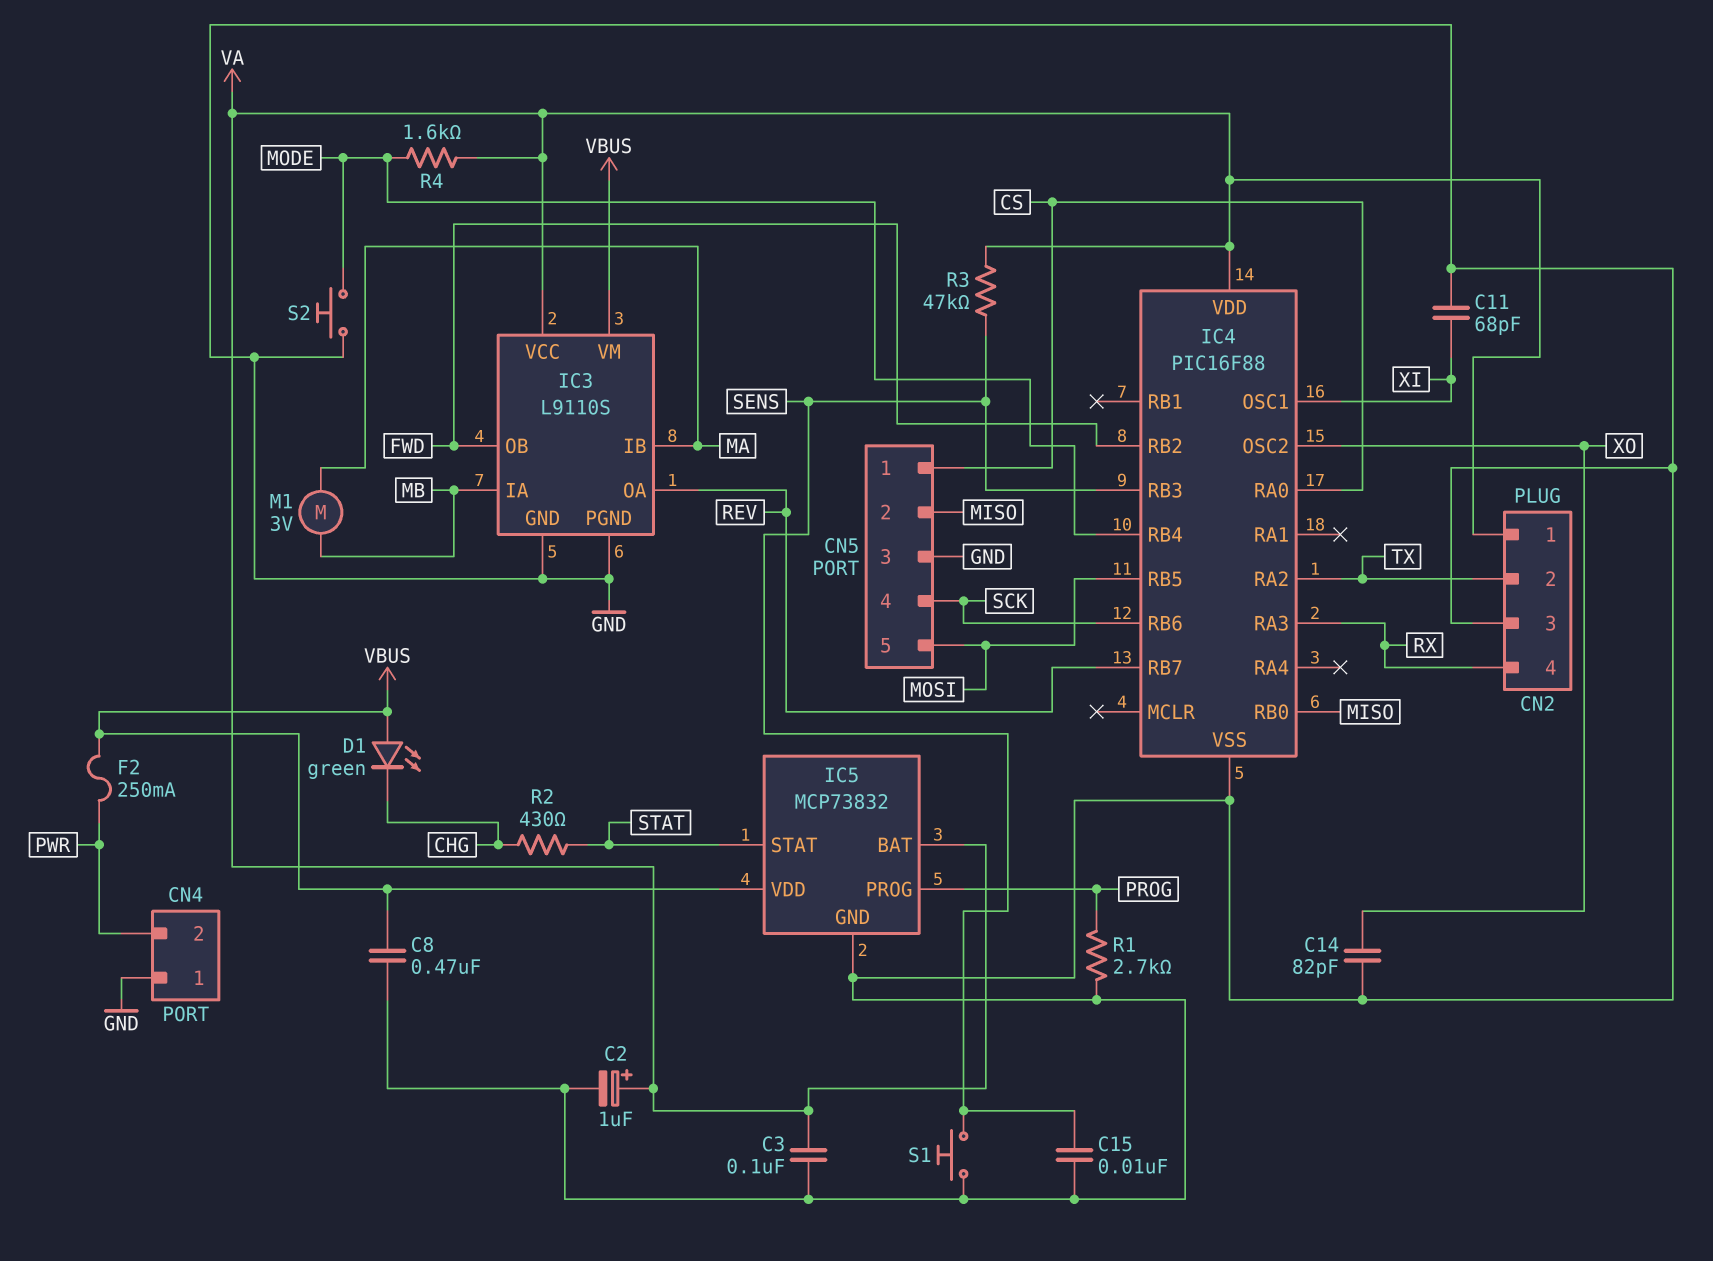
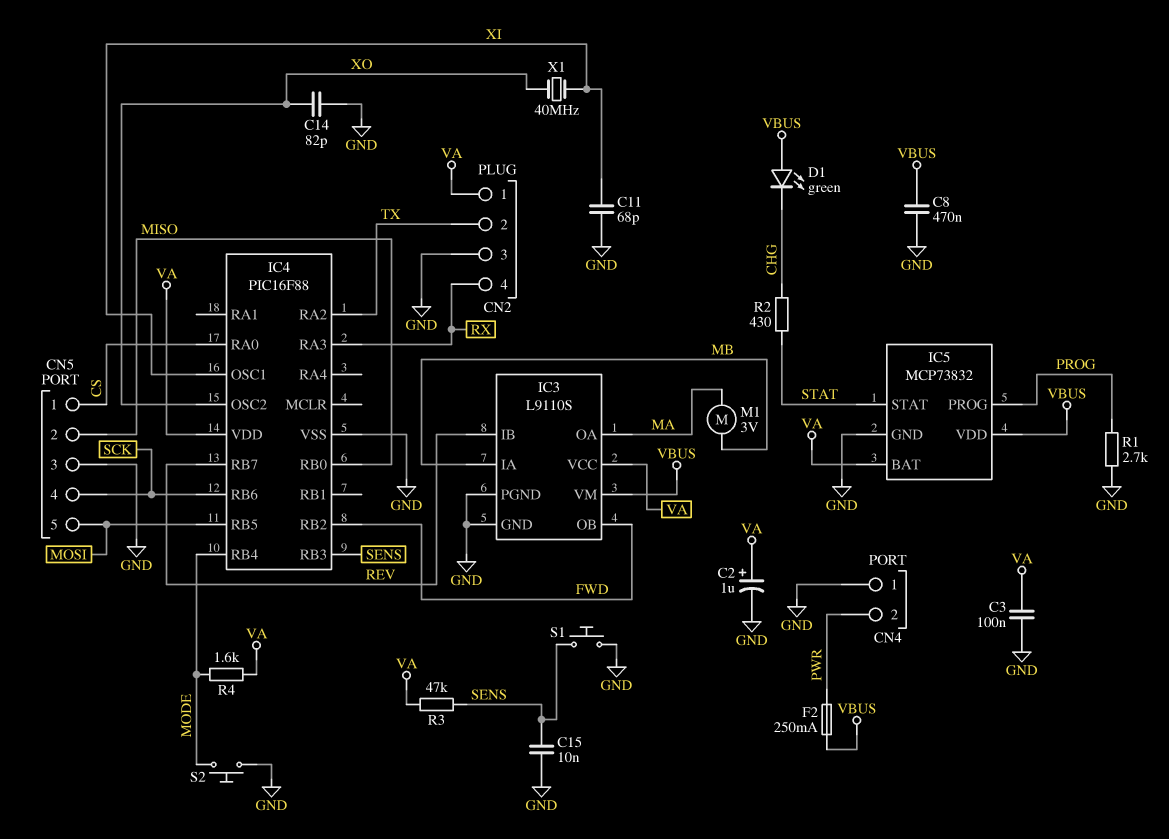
IC3 pin IB: MA -> REV
IC3 pin OA: REV -> MA
X1: none -> 40MHz (XI, XO)

